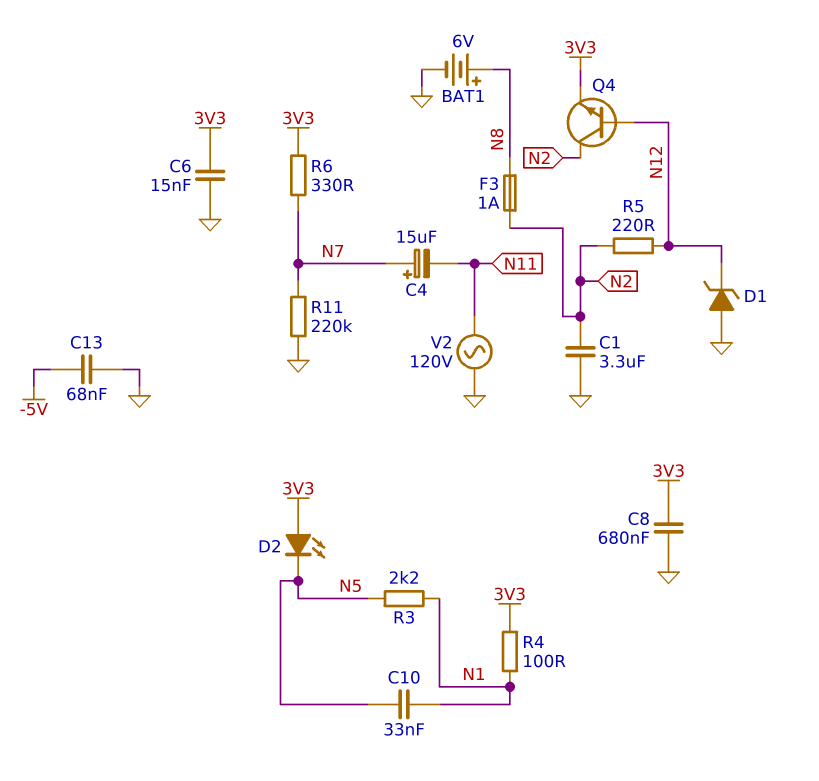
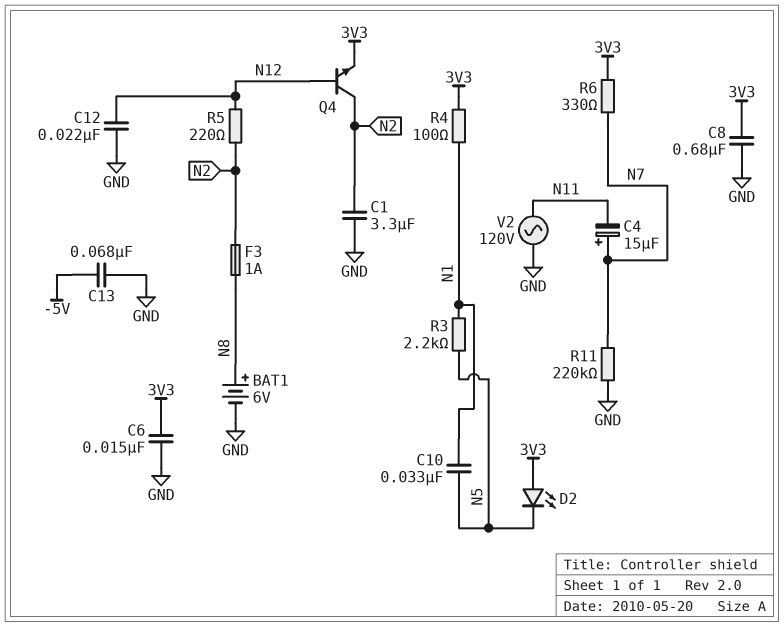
C12: none -> 22nF (GND, N12)
D1: zener (A GND, K N12) -> none

